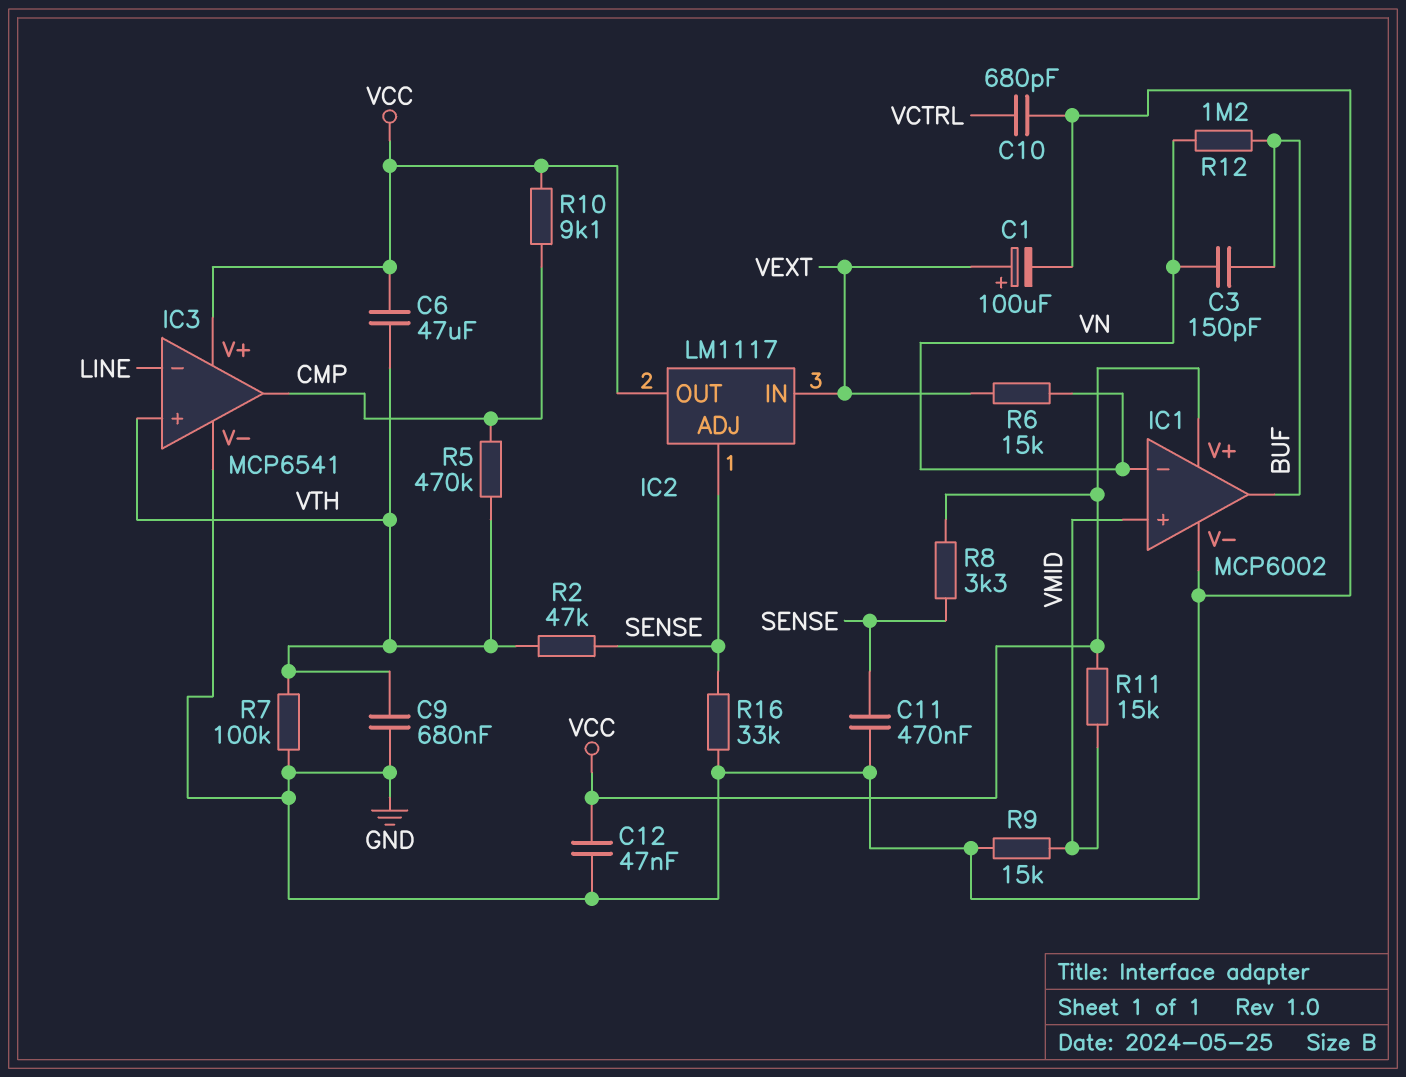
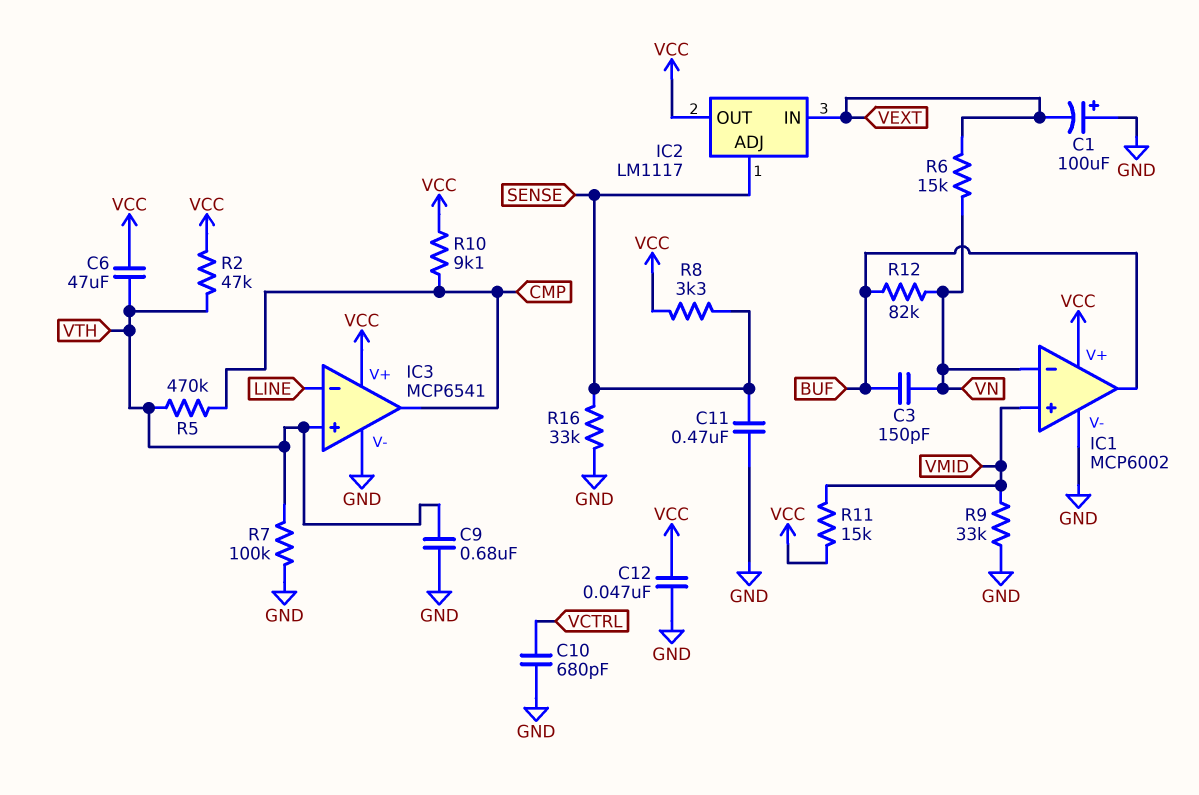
C1: 100uF (plus VEXT, minus GND) -> 100uF (plus GND, minus VEXT)
R2: 47k (SENSE, VTH) -> 47k (VCC, VTH)
R9: 15k (GND, VMID) -> 33k (GND, VMID)
R12: 1.2M (BUF, VN) -> 82k (BUF, VN)

